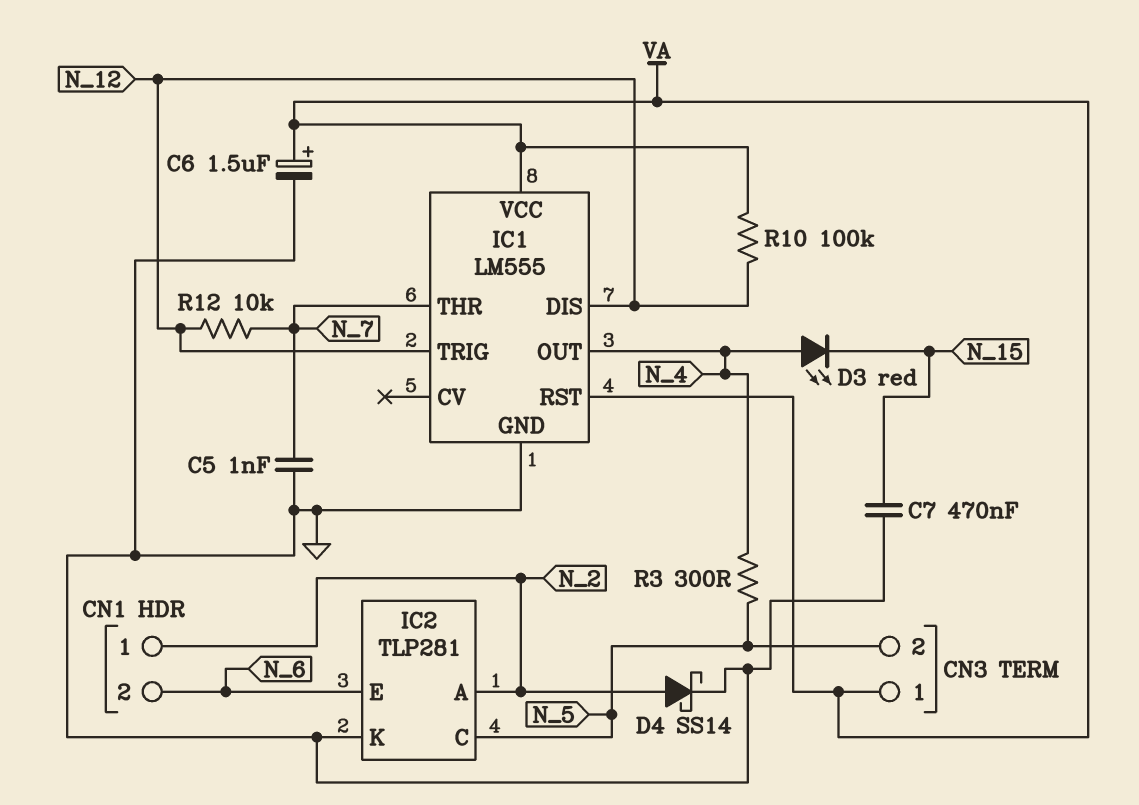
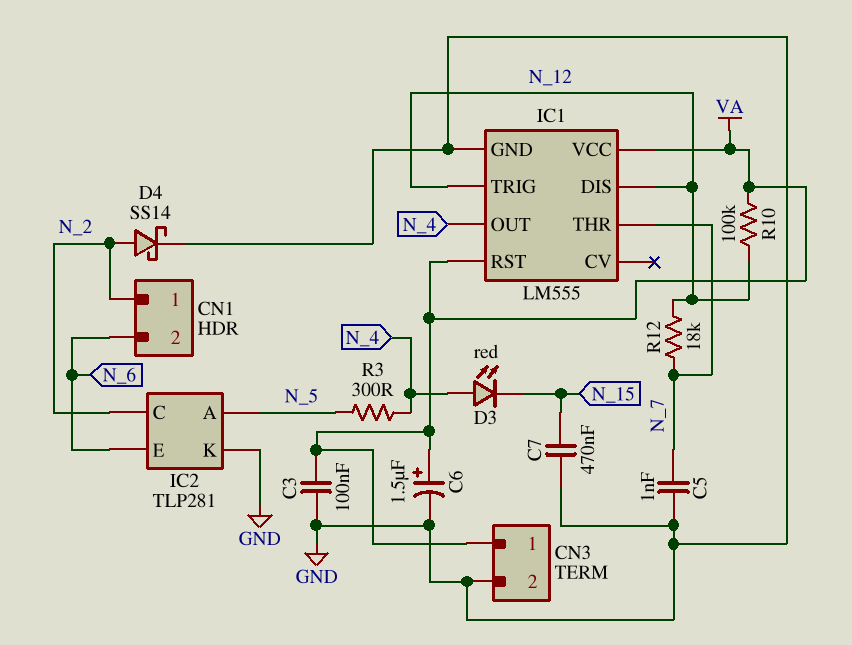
C3: none -> 100nF (GND, VA)
CN3 pin 2: N_5 -> GND
IC2 pin A: N_2 -> N_5
IC2 pin C: N_5 -> N_2
R12: 10k (N_7, N_12) -> 18k (N_7, N_12)

